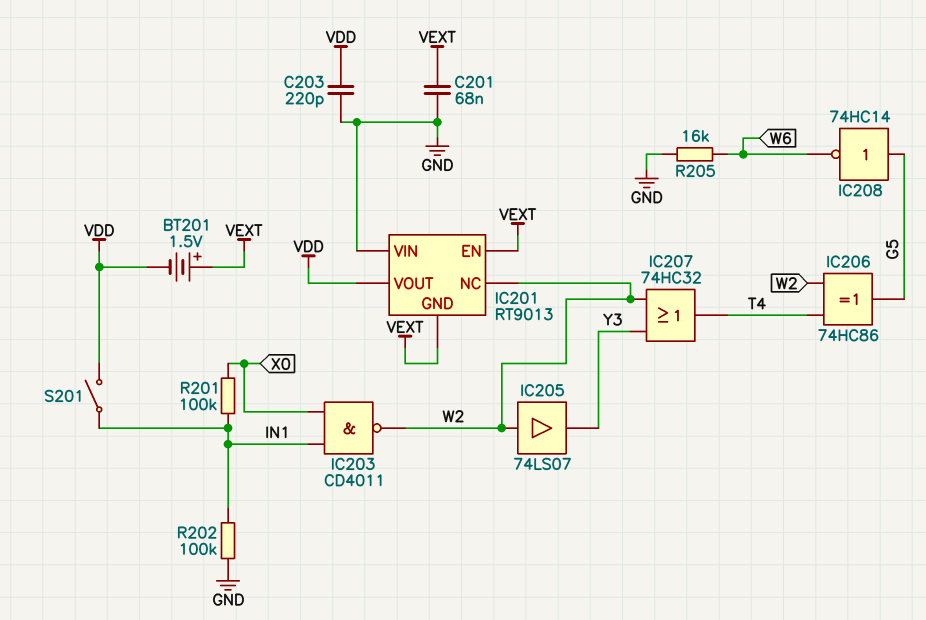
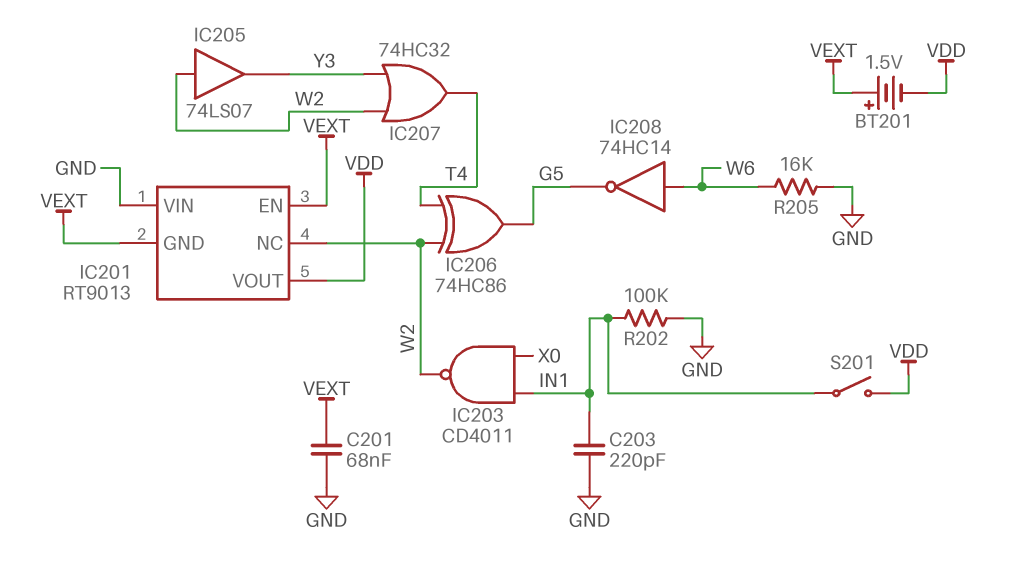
C203: 220pF (GND, VDD) -> 220pF (GND, IN1)
IC208: NOT 74HC14 (in G5, out W6) -> NOT 74HC14 (in W6, out G5)
R201: 100k (IN1, X0) -> none

